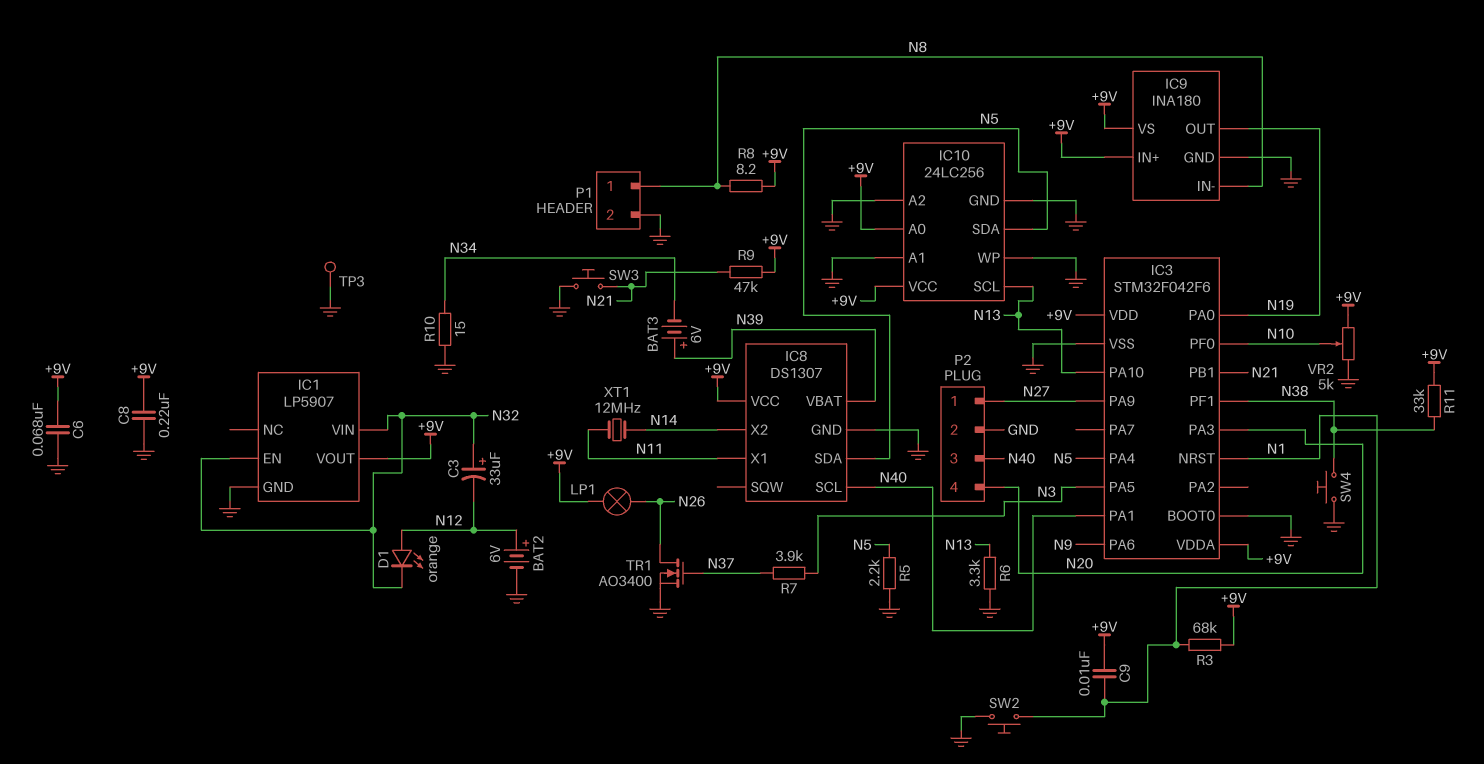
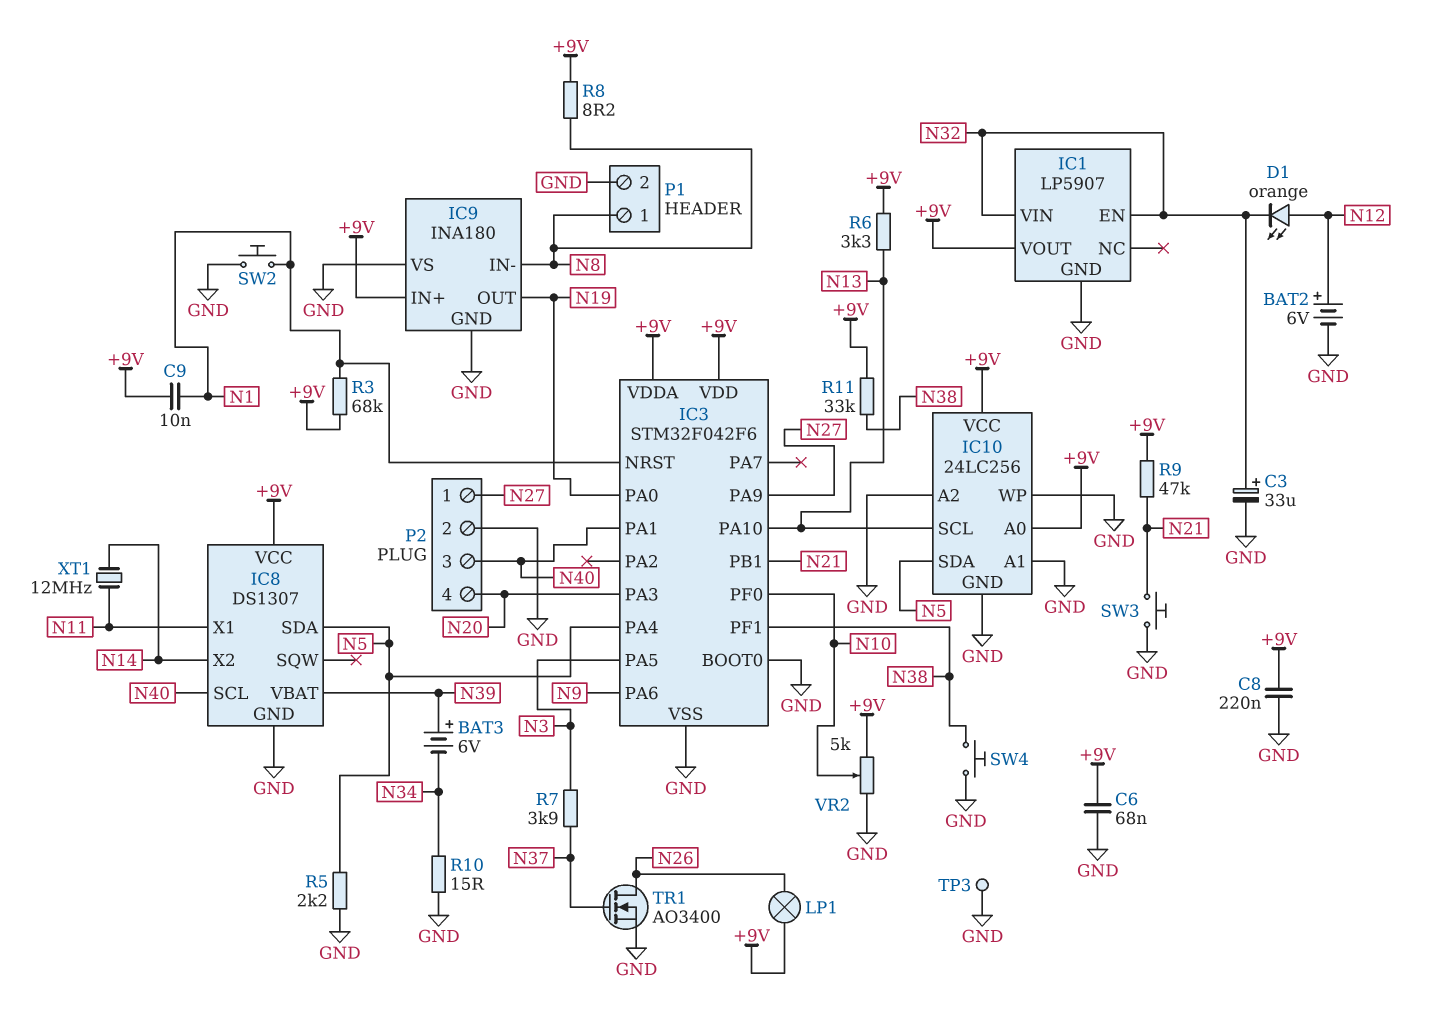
C3: 33uF (plus N32, minus N12) -> 33uF (plus N32, minus GND)
IC9 pin VS: +9V -> GND
R6: 3.3k (GND, N13) -> 3.3k (+9V, N13)

